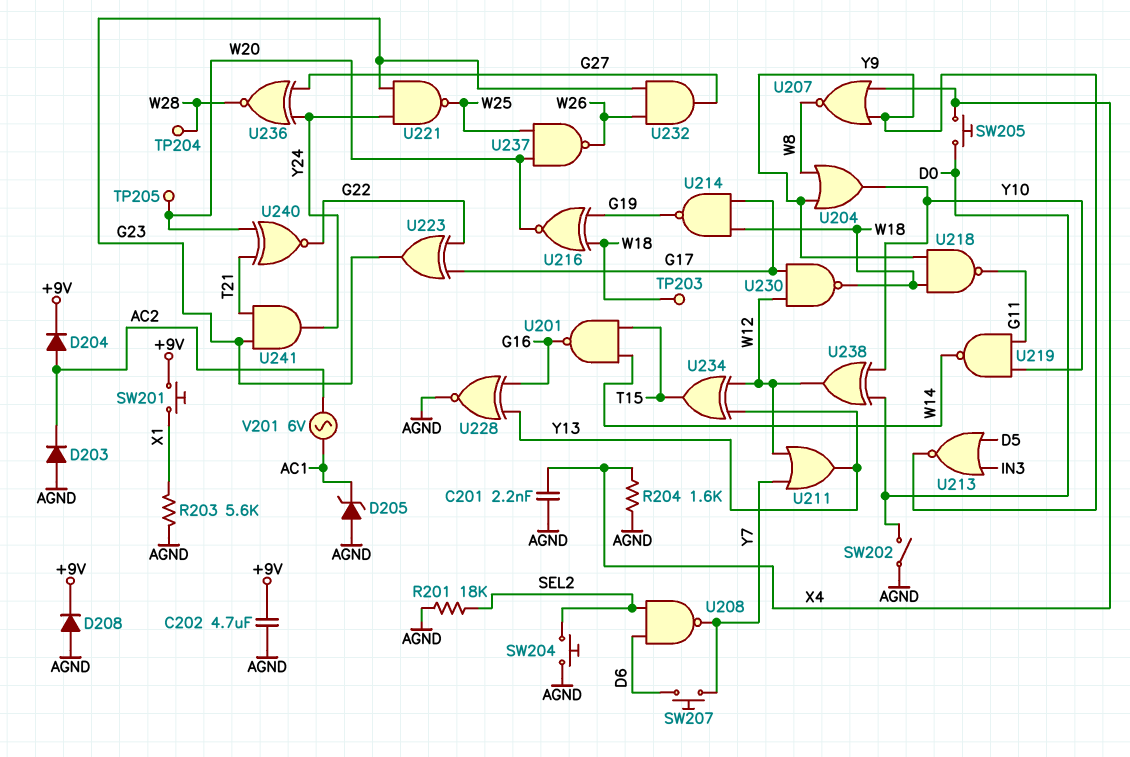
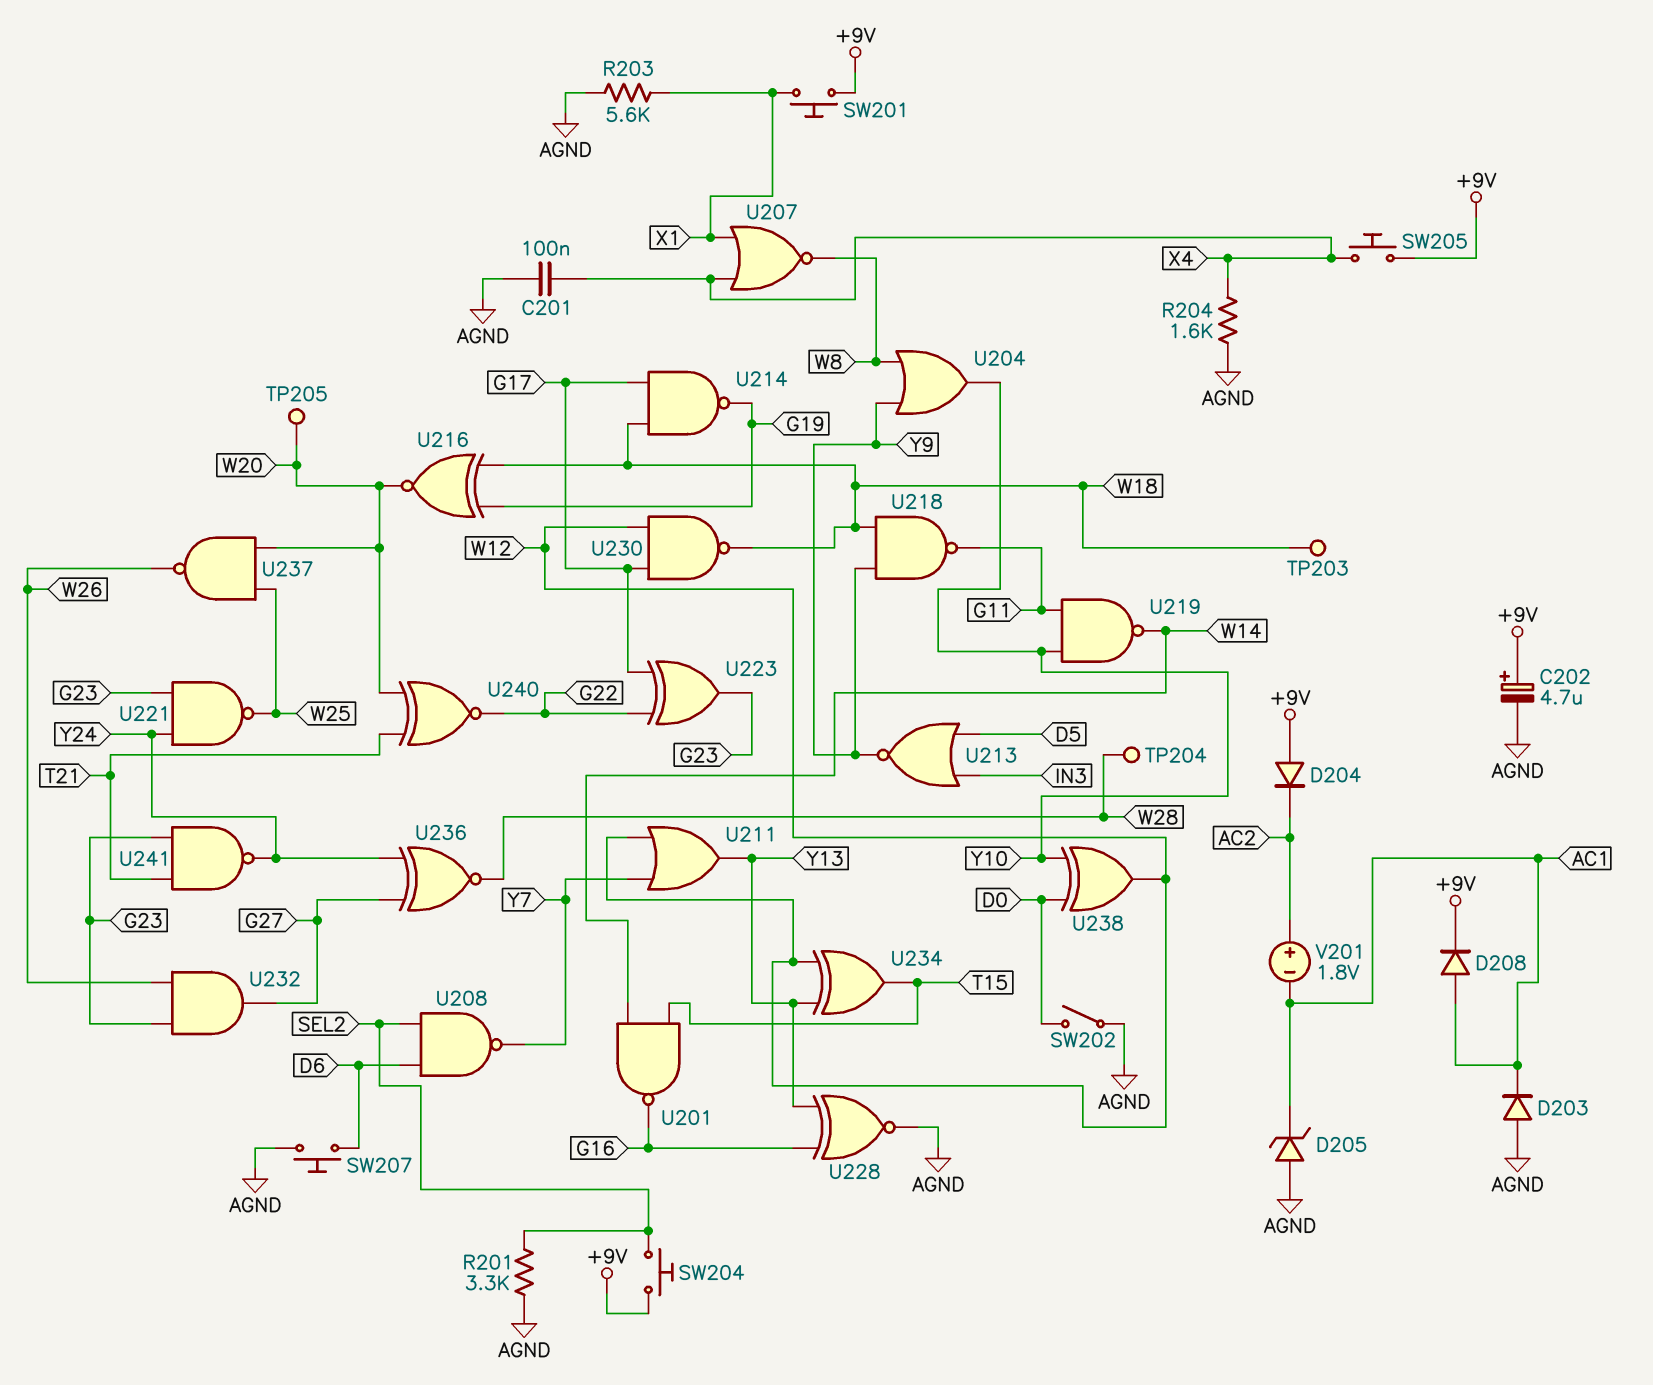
C201: 2.2nF (AGND, X4) -> 100nF (AGND, X4)
C202: 4.7uF (+9V, AGND) -> 4.7uF (plus +9V, minus AGND)
D203: diode (A AGND, K AC2) -> diode (A AGND, K AC1)
D204: diode (A AC2, K +9V) -> diode (A +9V, K AC2)
D208: diode (A AGND, K +9V) -> diode (A AC1, K +9V)
R201: 18k (AGND, SEL2) -> 3.3k (AGND, SEL2)
SW204: button (AGND, SEL2) -> button (+9V, SEL2)
SW205: button (D0, X4) -> button (+9V, X4)
SW207: button (D6, Y7) -> button (AGND, D6)
U207: NOR (in X4, in Y9, out W8) -> NOR (in X1, in X4, out W8)
U241: AND (in G23, in T21, out Y24) -> NAND (in G23, in T21, out Y24)
V201: AC 6V (AC1, AC2) -> 1.8V (plus AC2, minus AC1)

